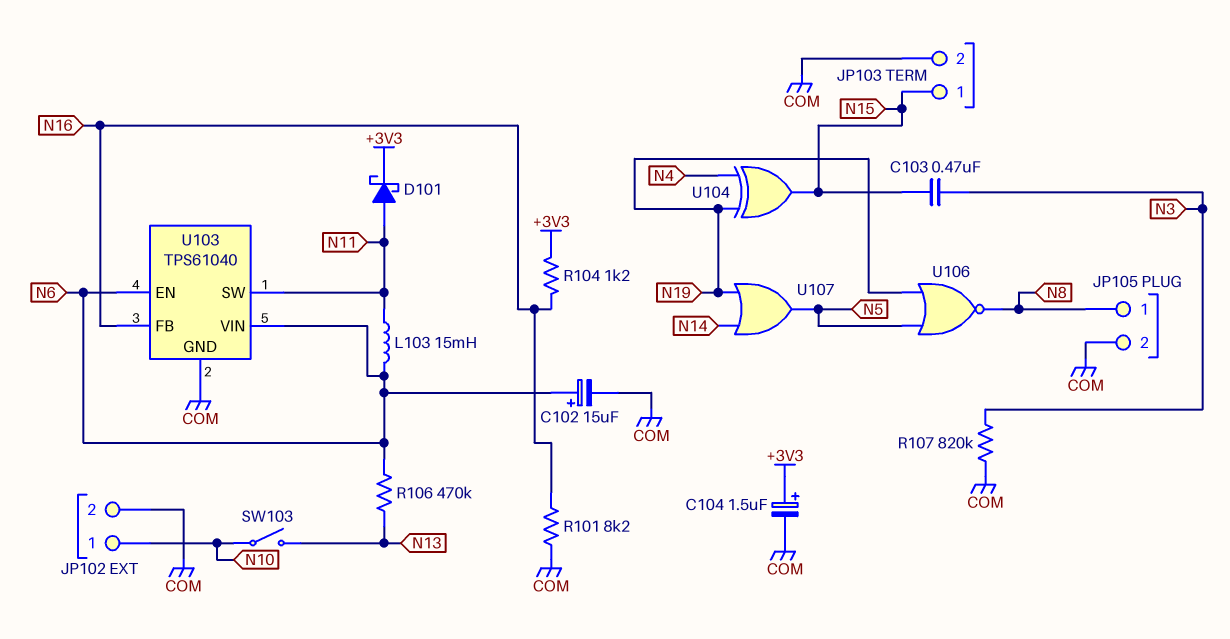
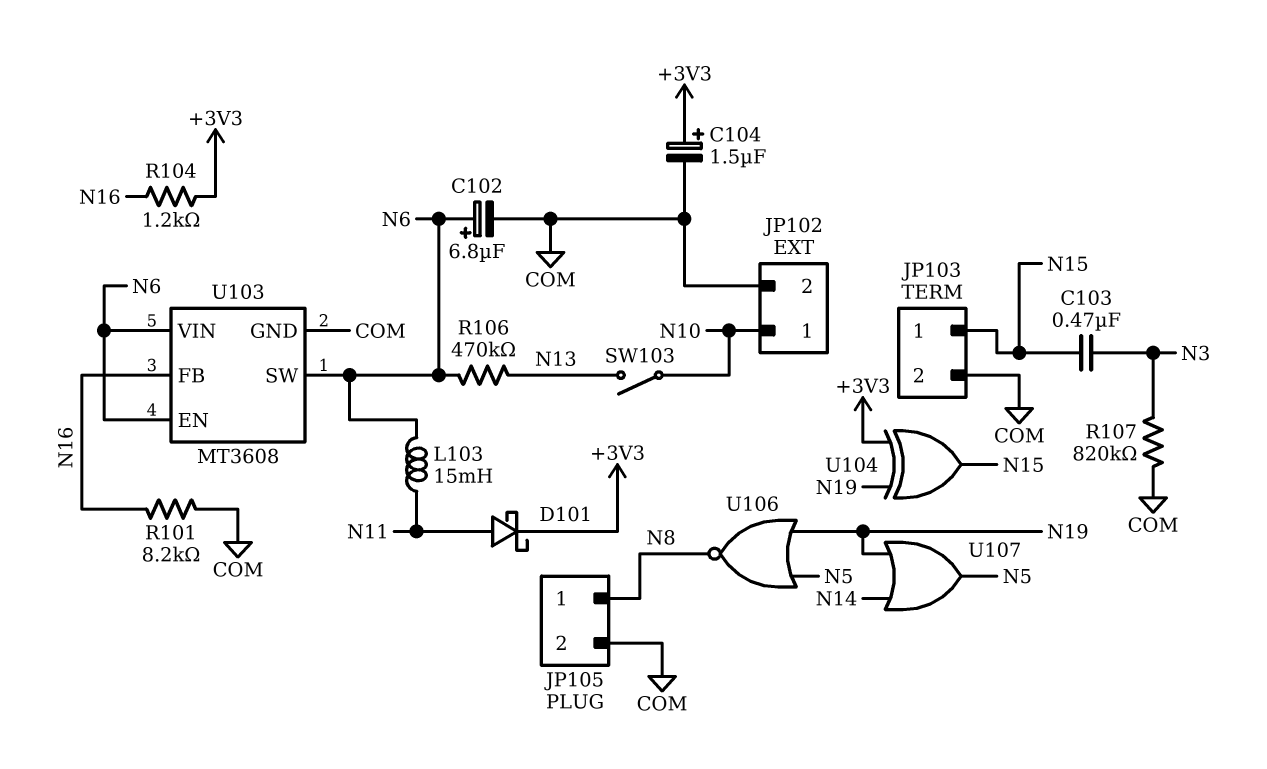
C102: 15uF (plus N6, minus COM) -> 6.8uF (plus N6, minus COM)
U103: TPS61040 -> MT3608
U103 pin SW: N11 -> N6
U104: XOR (in N4, in N19, out N15) -> XOR (in +3V3, in N19, out N15)

